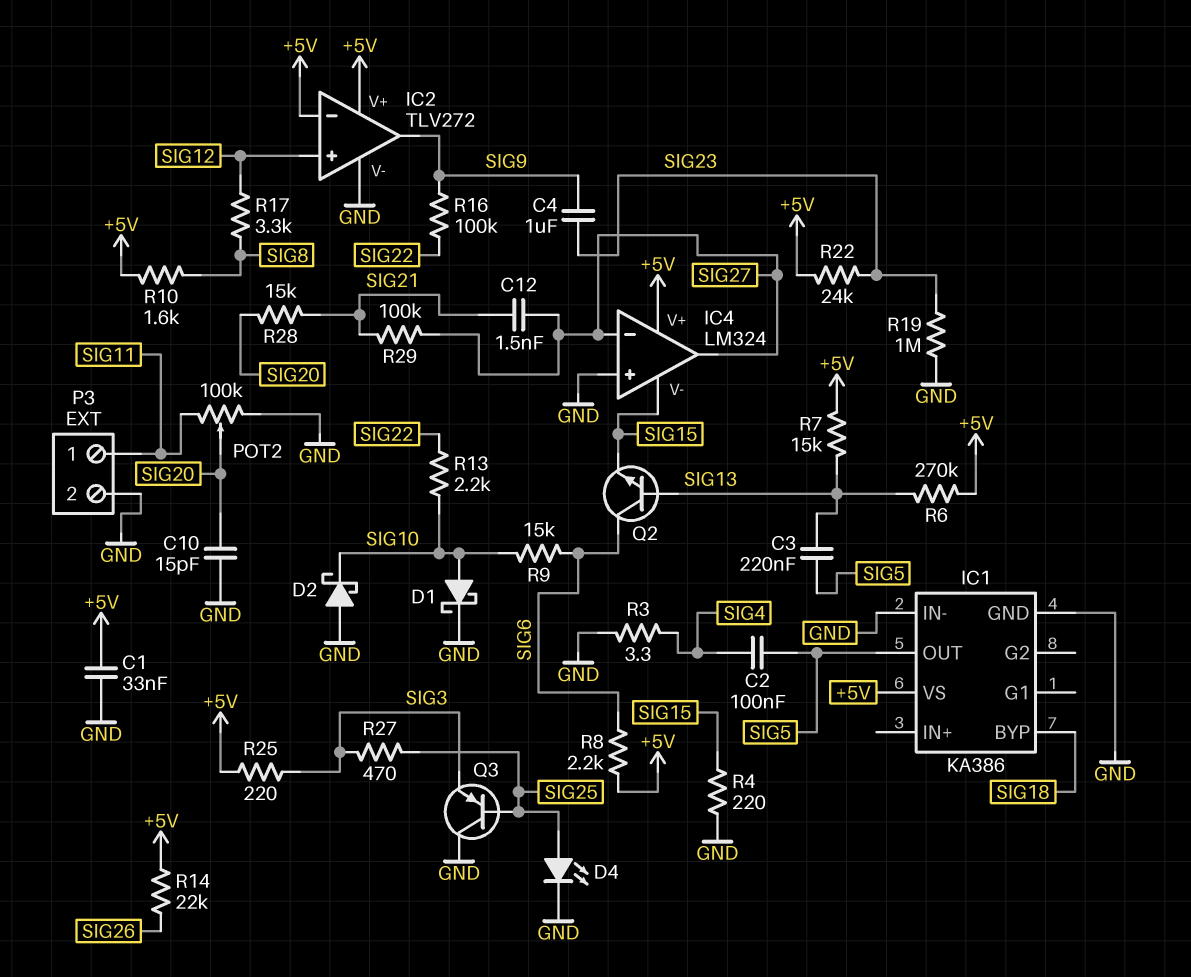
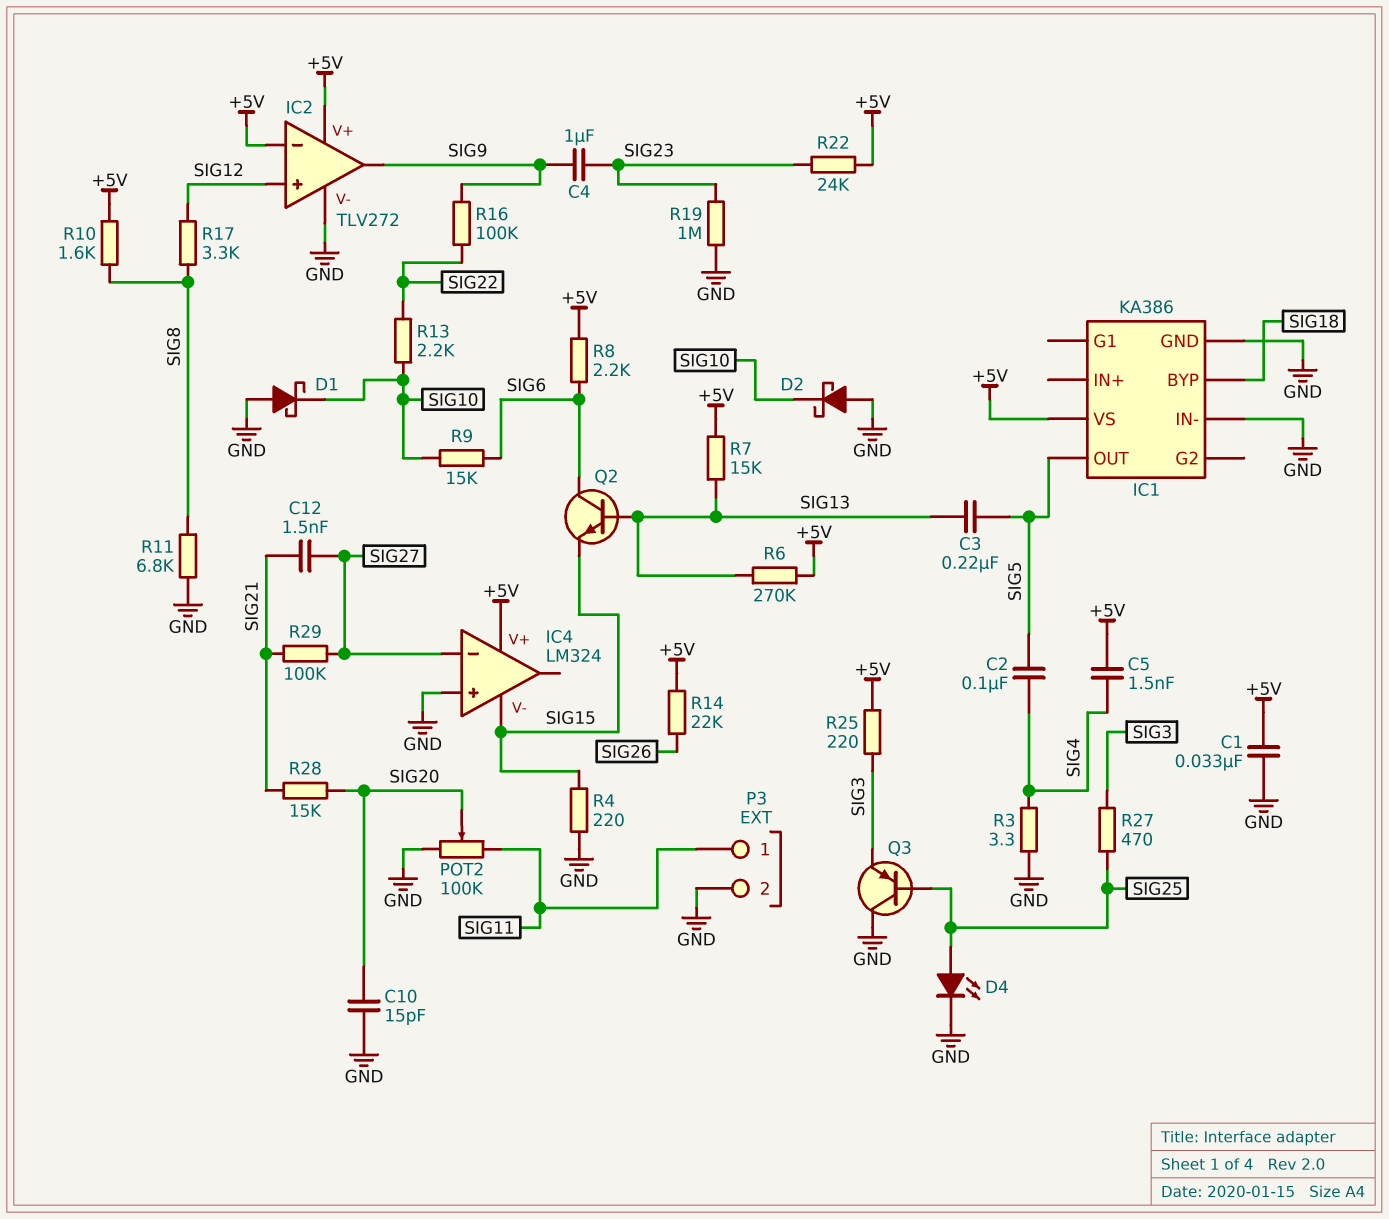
C5: none -> 1.5nF (+5V, SIG4)
D1: schottky (A SIG10, K GND) -> schottky (A GND, K SIG10)
IC4 pin out: SIG27 -> none
R11: none -> 6.8k (GND, SIG8)

